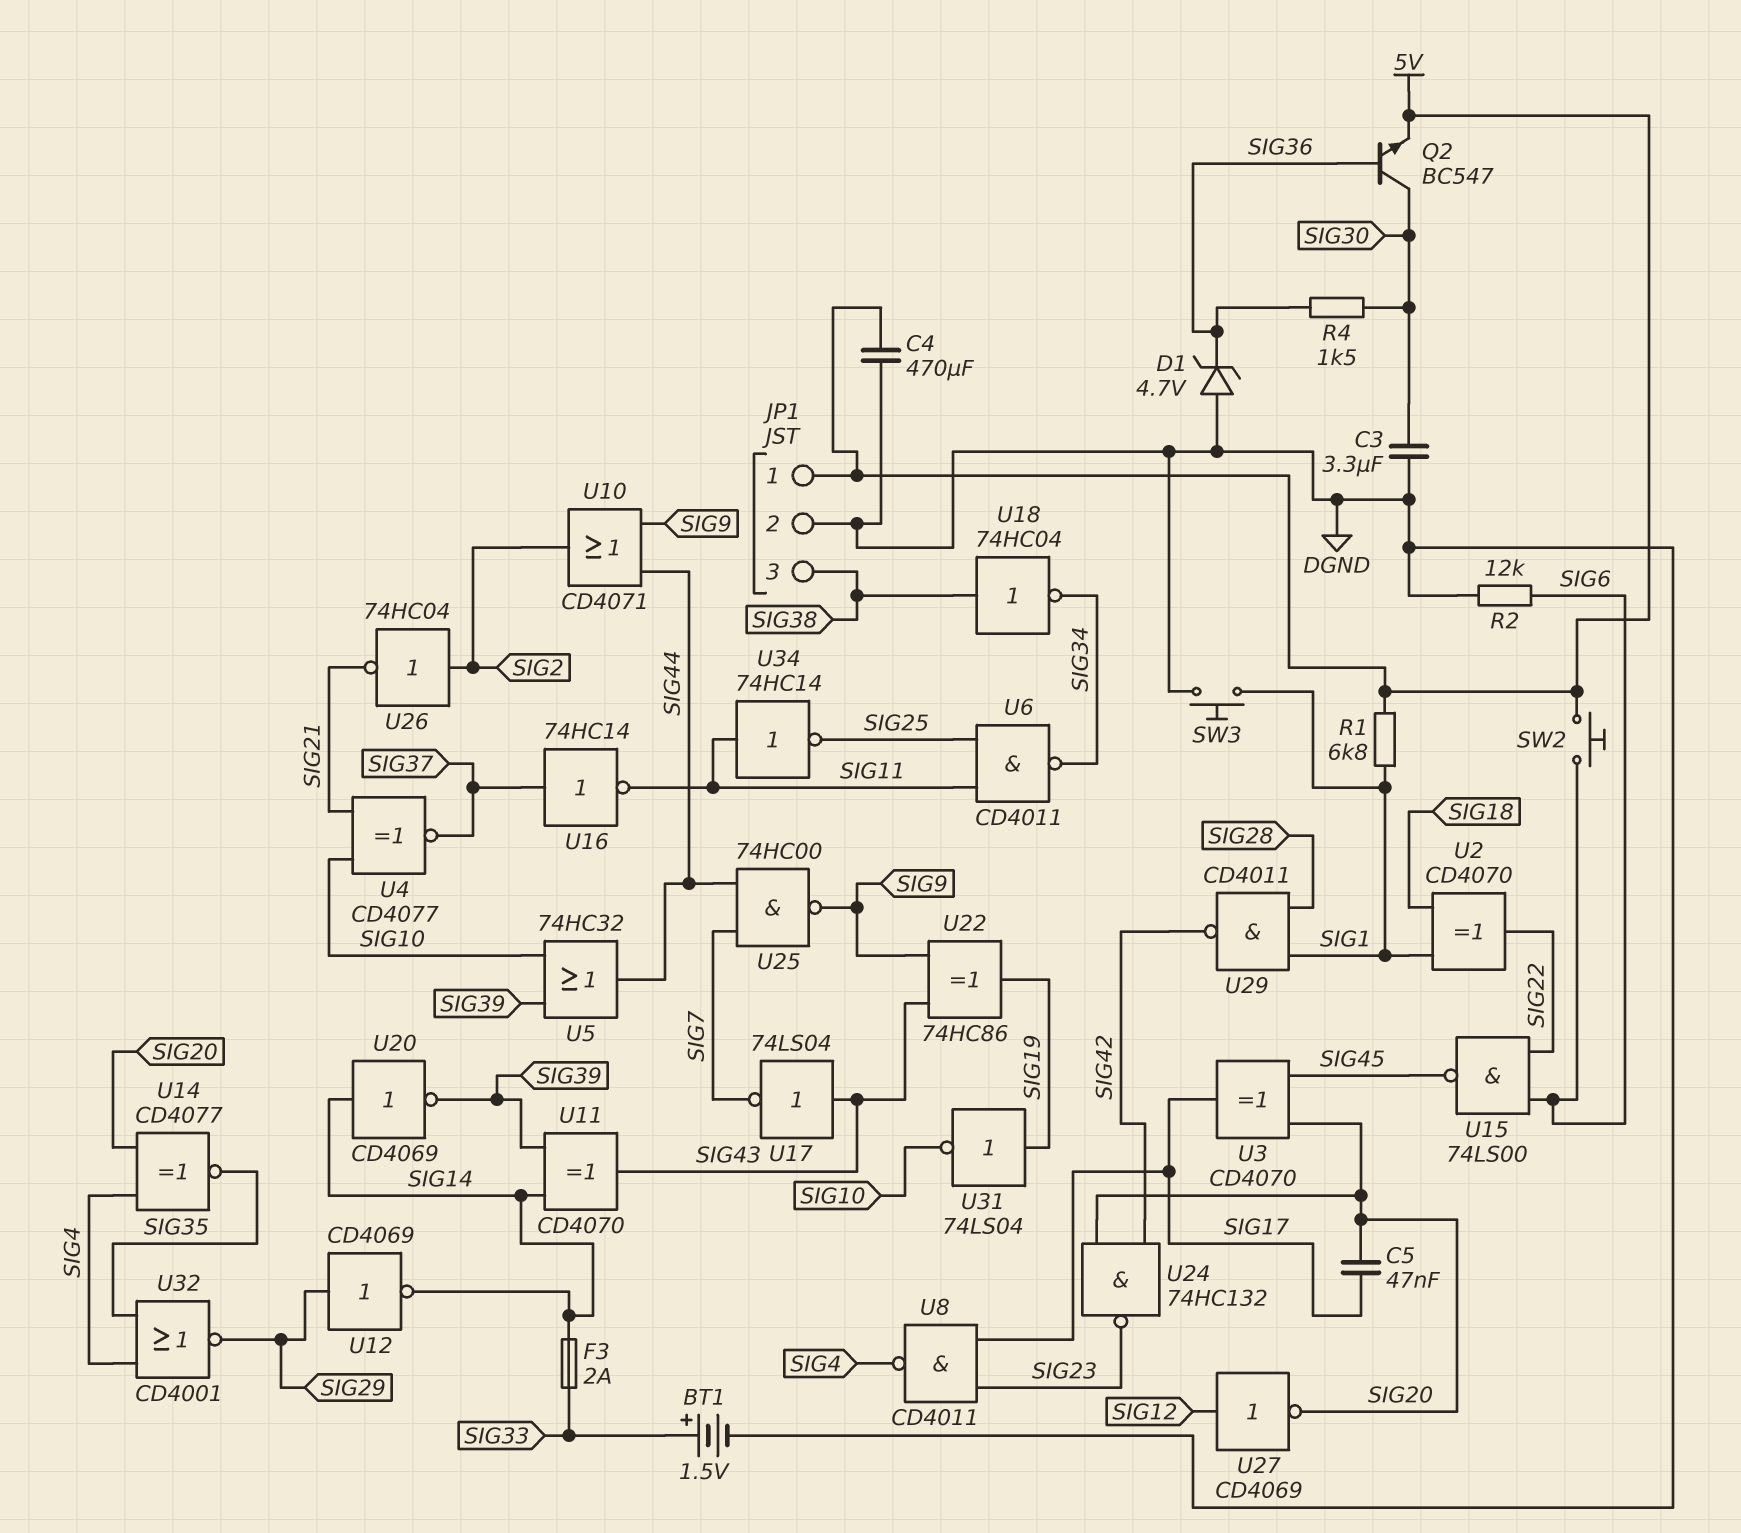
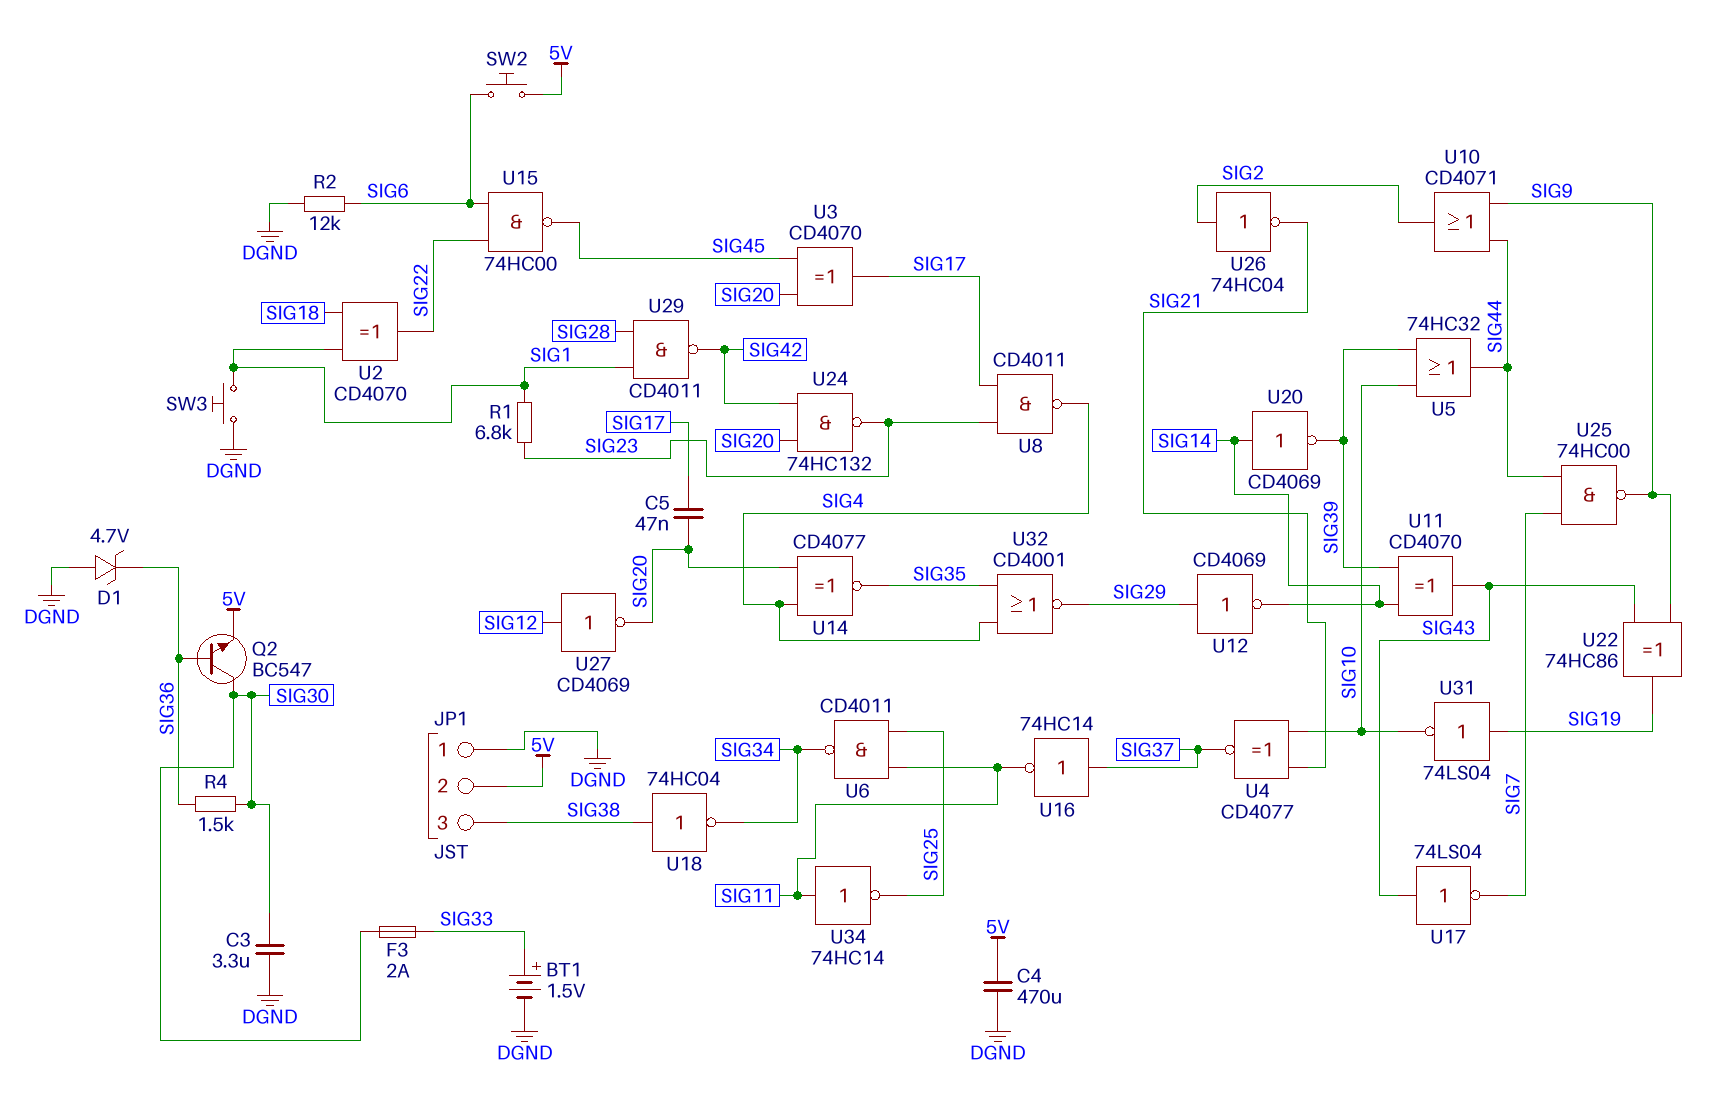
F3: 2A (SIG14, SIG33) -> 2A (SIG30, SIG33)
JP1 pin 1: 5V -> DGND
JP1 pin 2: DGND -> 5V
R1: 6.8k (5V, SIG1) -> 6.8k (SIG1, SIG23)
U15: NAND 74LS00 (in SIG6, in SIG22, out SIG45) -> NAND 74HC00 (in SIG6, in SIG22, out SIG45)

